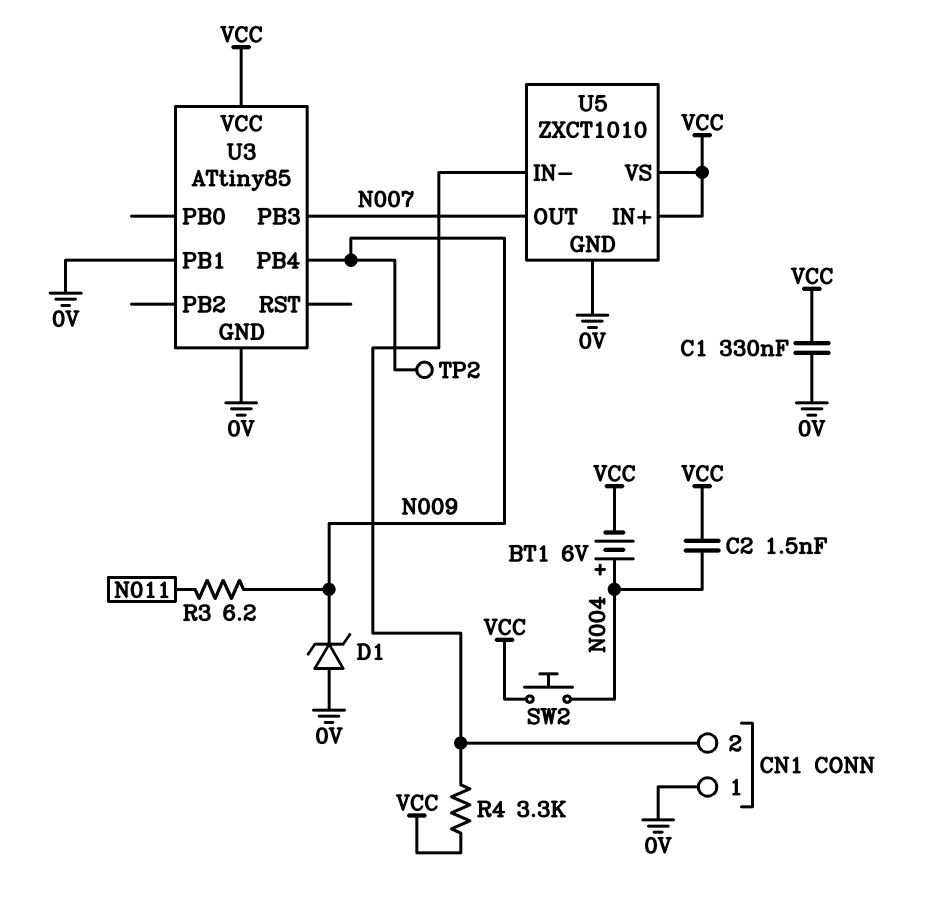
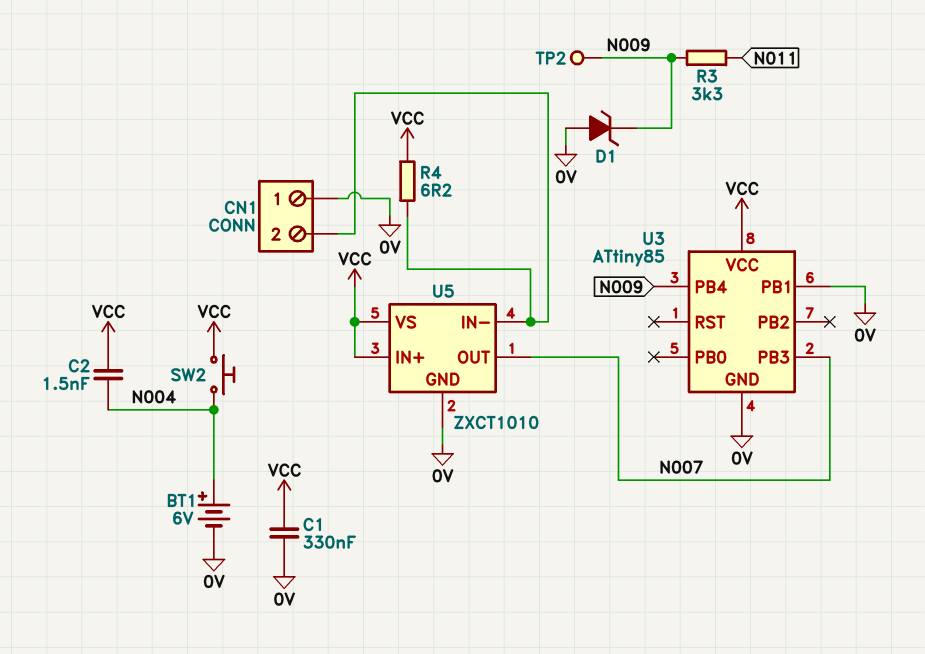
BT1: 6V (plus N004, minus VCC) -> 6V (plus N004, minus 0V)
R3: 6.2 (N009, N011) -> 3.3k (N009, N011)
R4: 3.3k (CN1/2, VCC) -> 6.2 (CN1/2, VCC)

